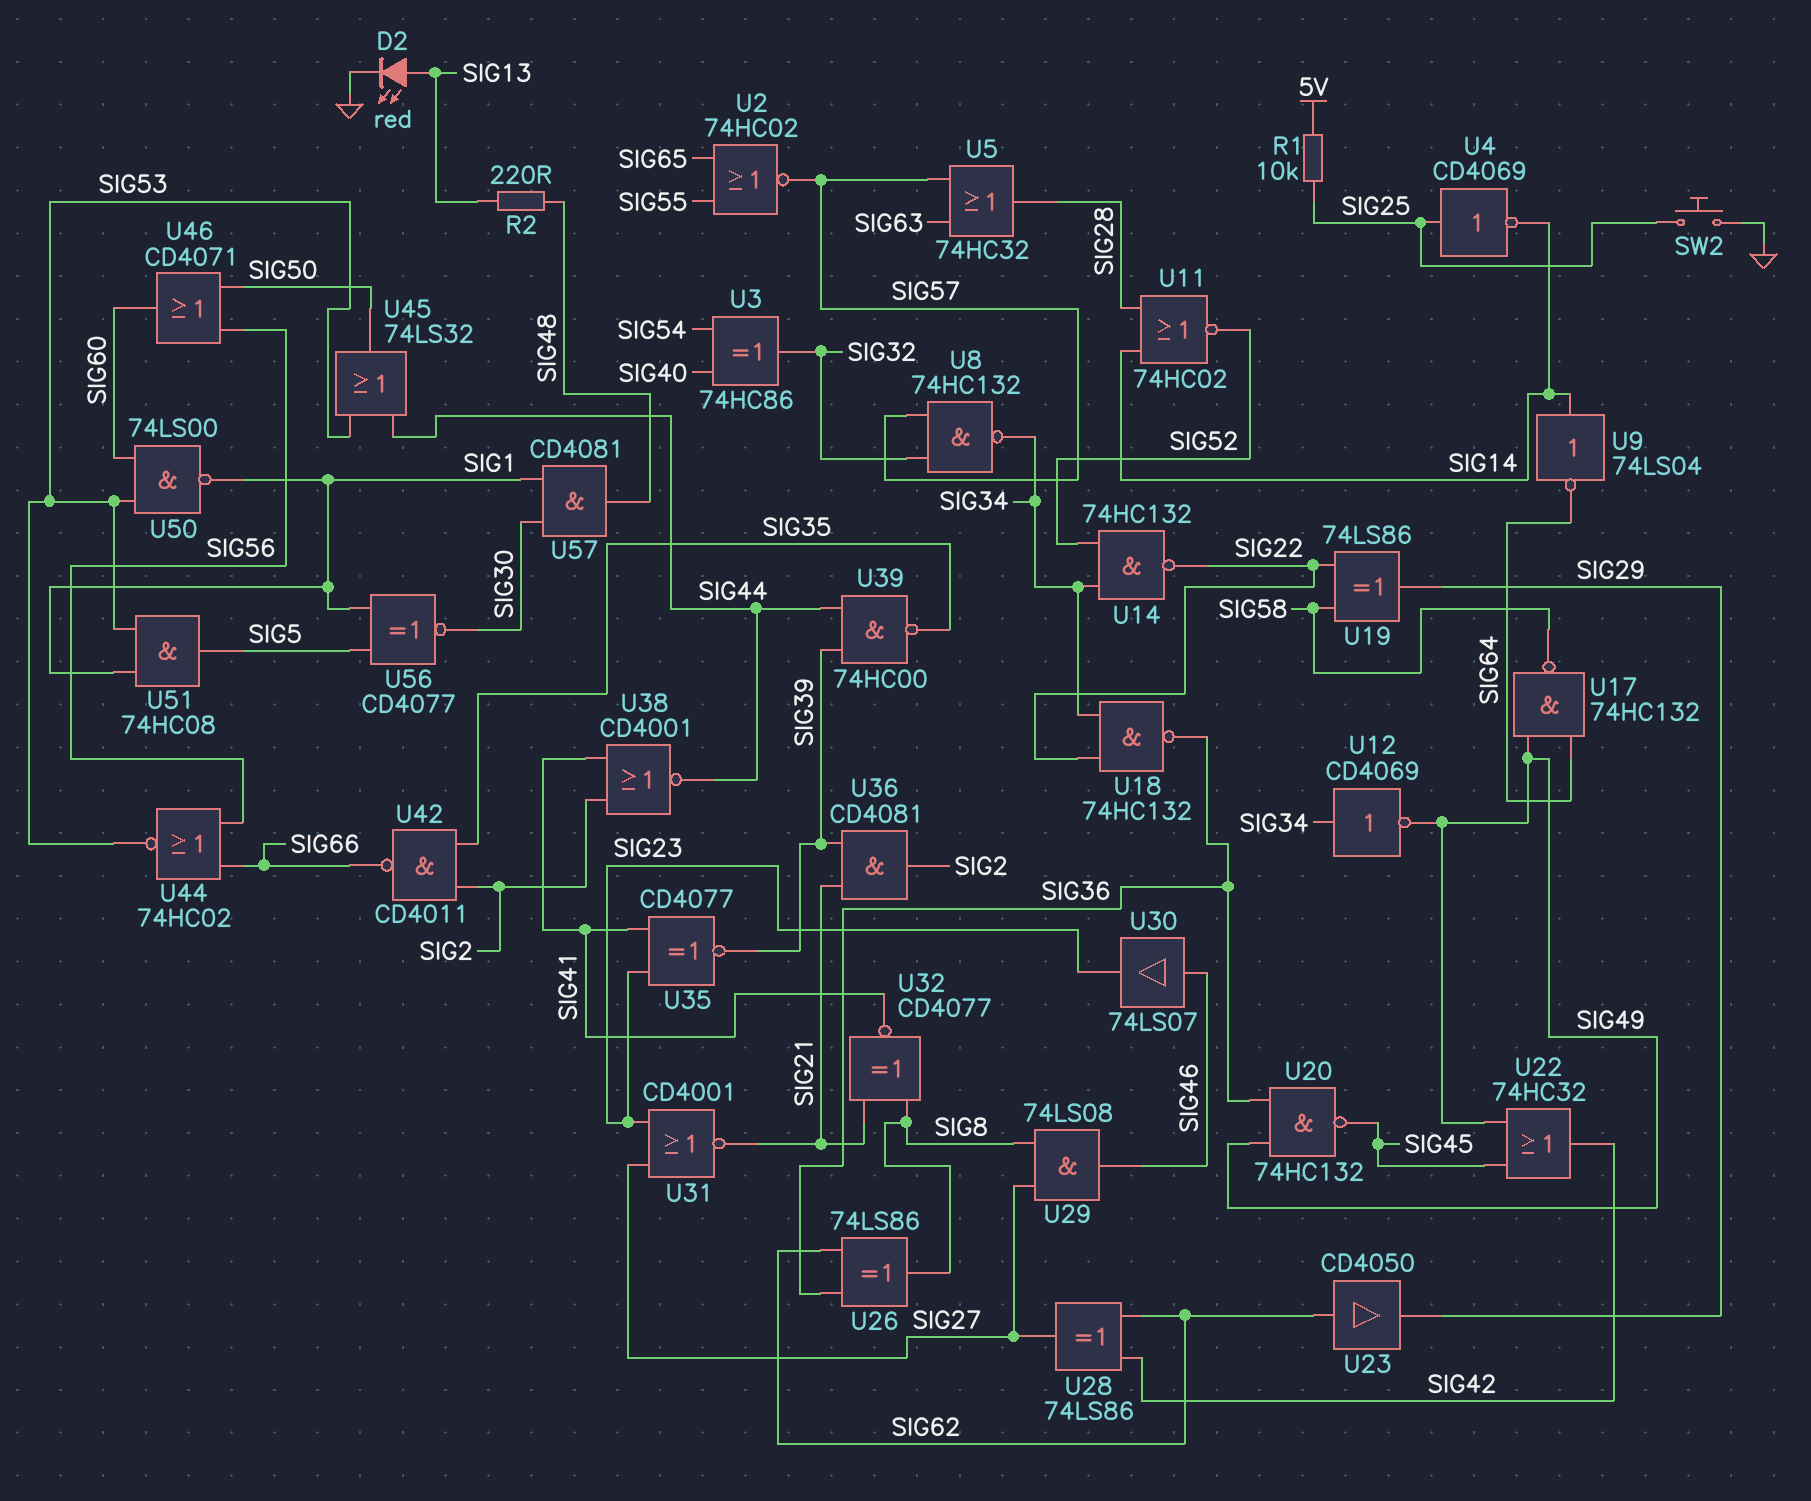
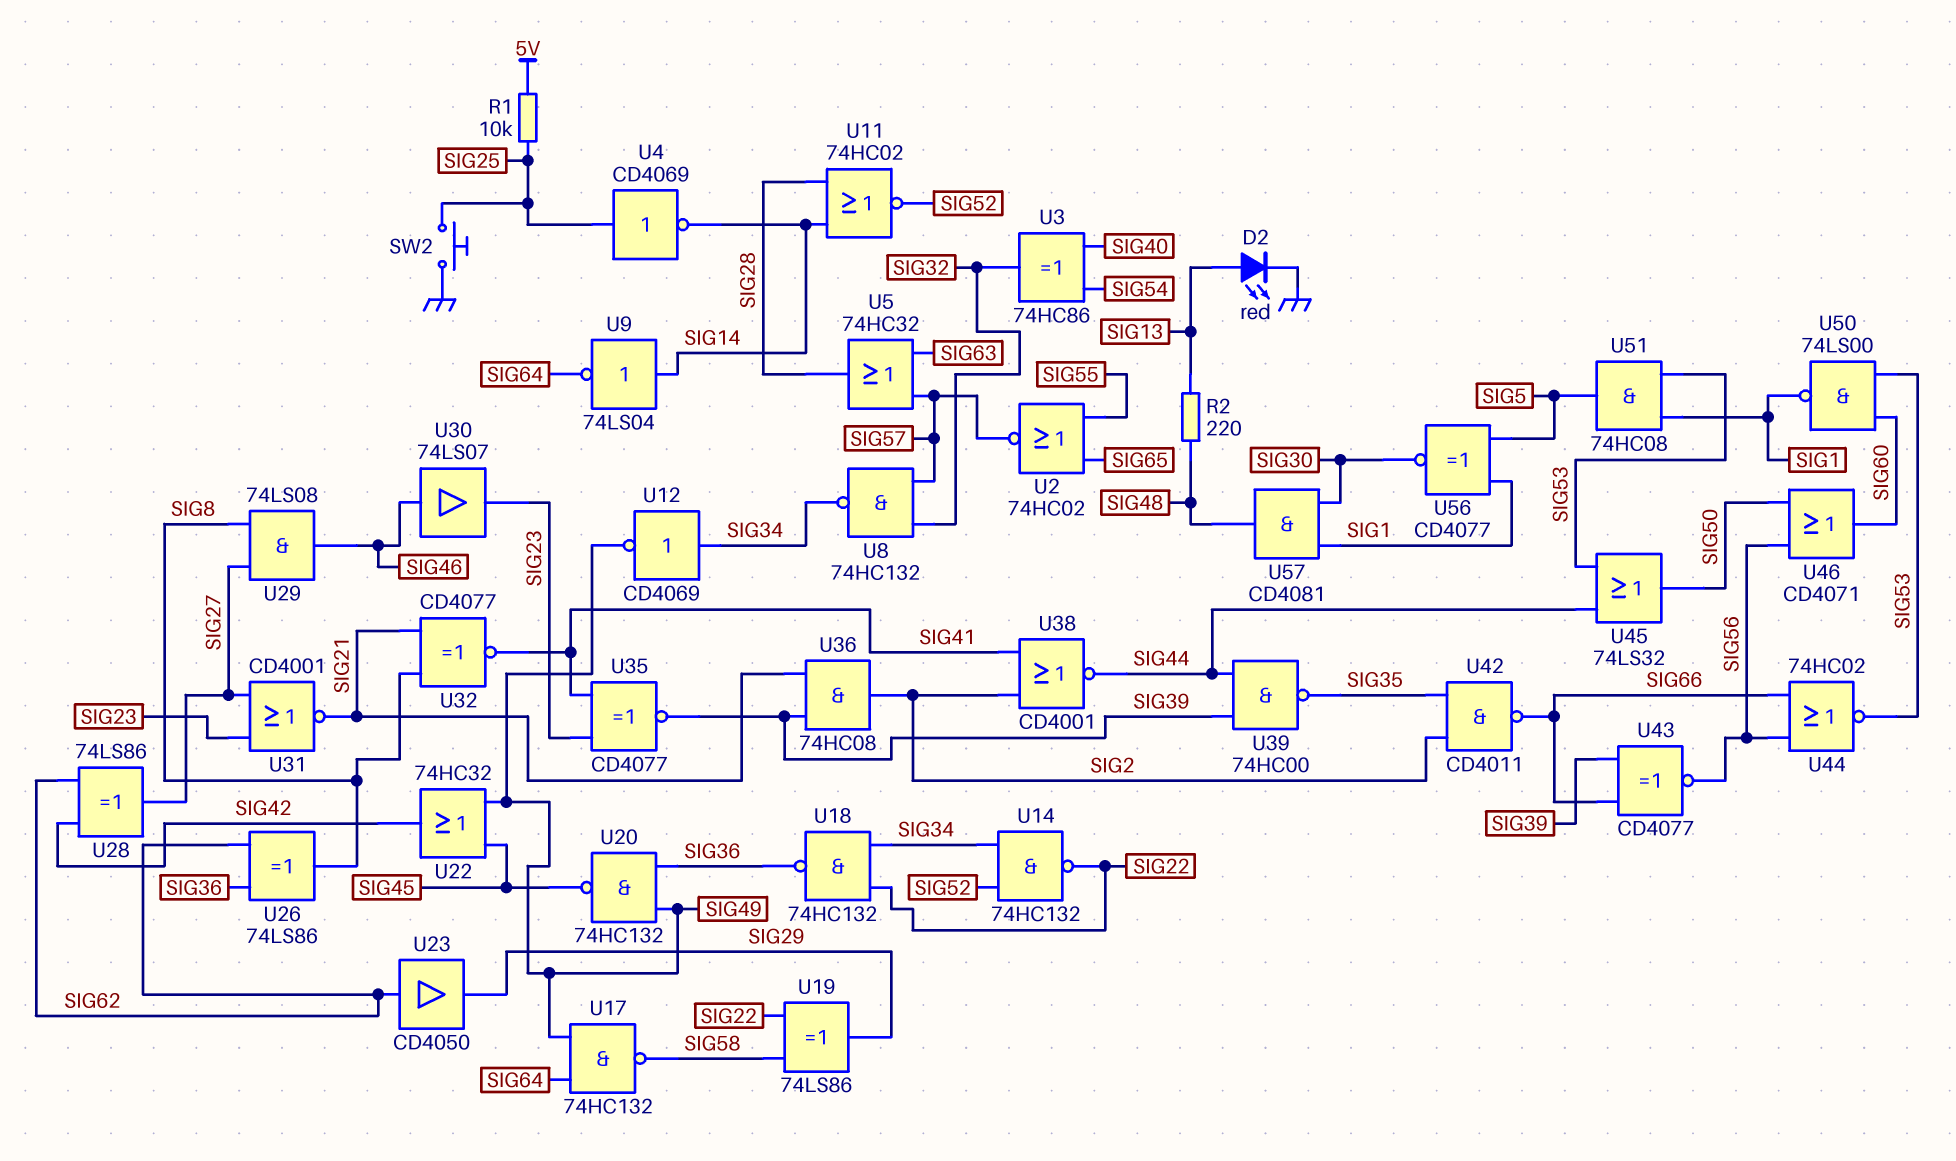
U36: AND CD4081 (in SIG21, in SIG39, out SIG2) -> AND 74HC08 (in SIG21, in SIG39, out SIG2)
U43: none -> XNOR CD4077 (in SIG39, in SIG66, out SIG56)

